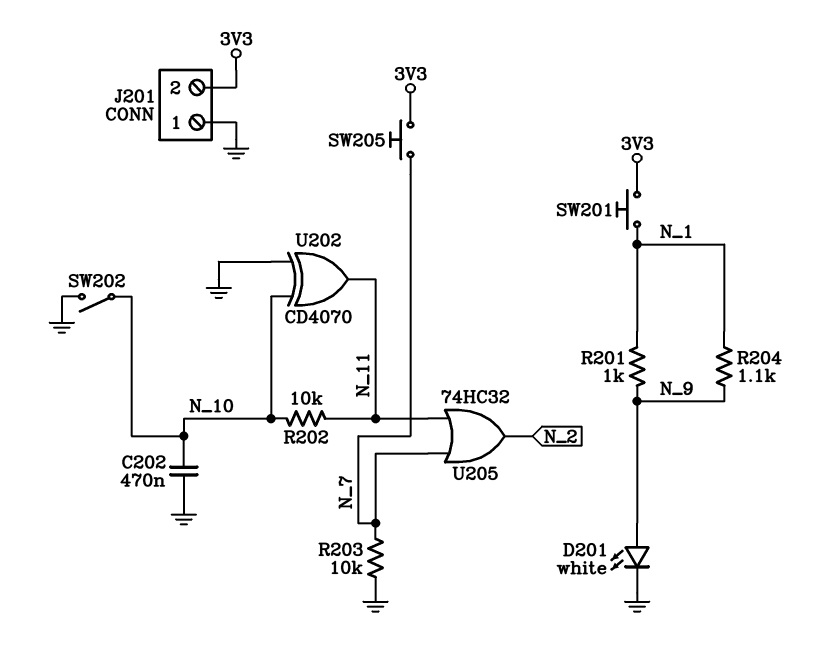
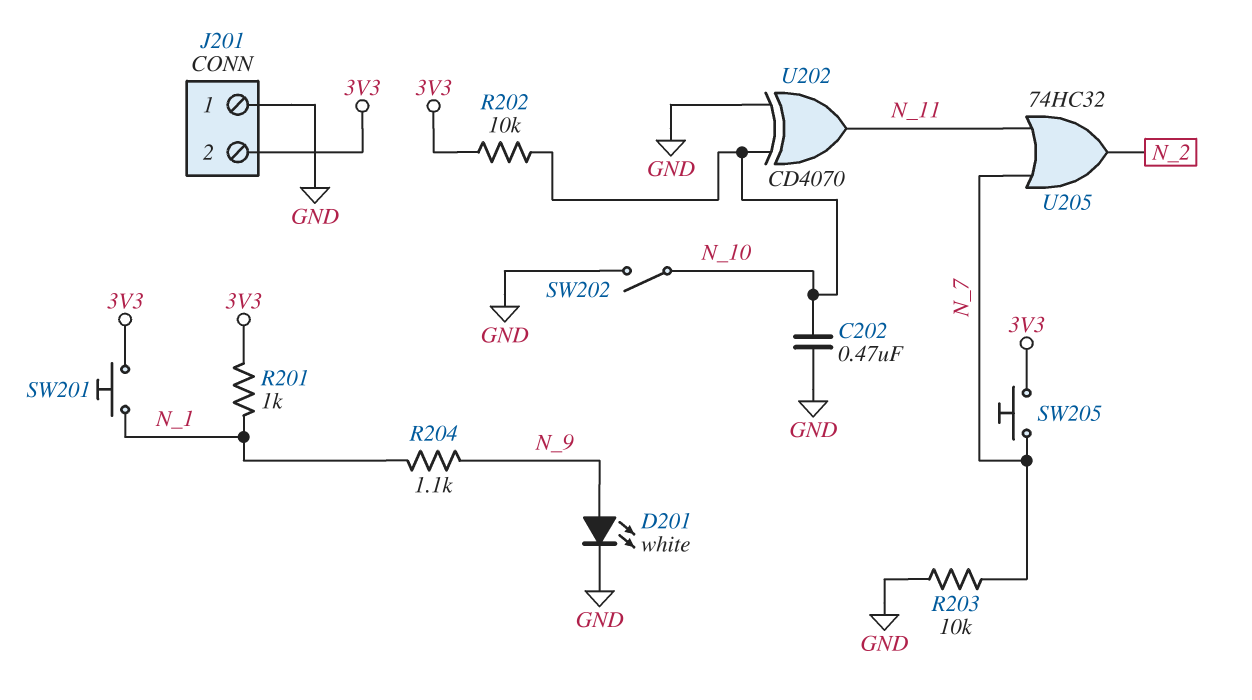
R201: 1k (N_1, N_9) -> 1k (3V3, N_1)
R202: 10k (N_10, N_11) -> 10k (3V3, N_10)

